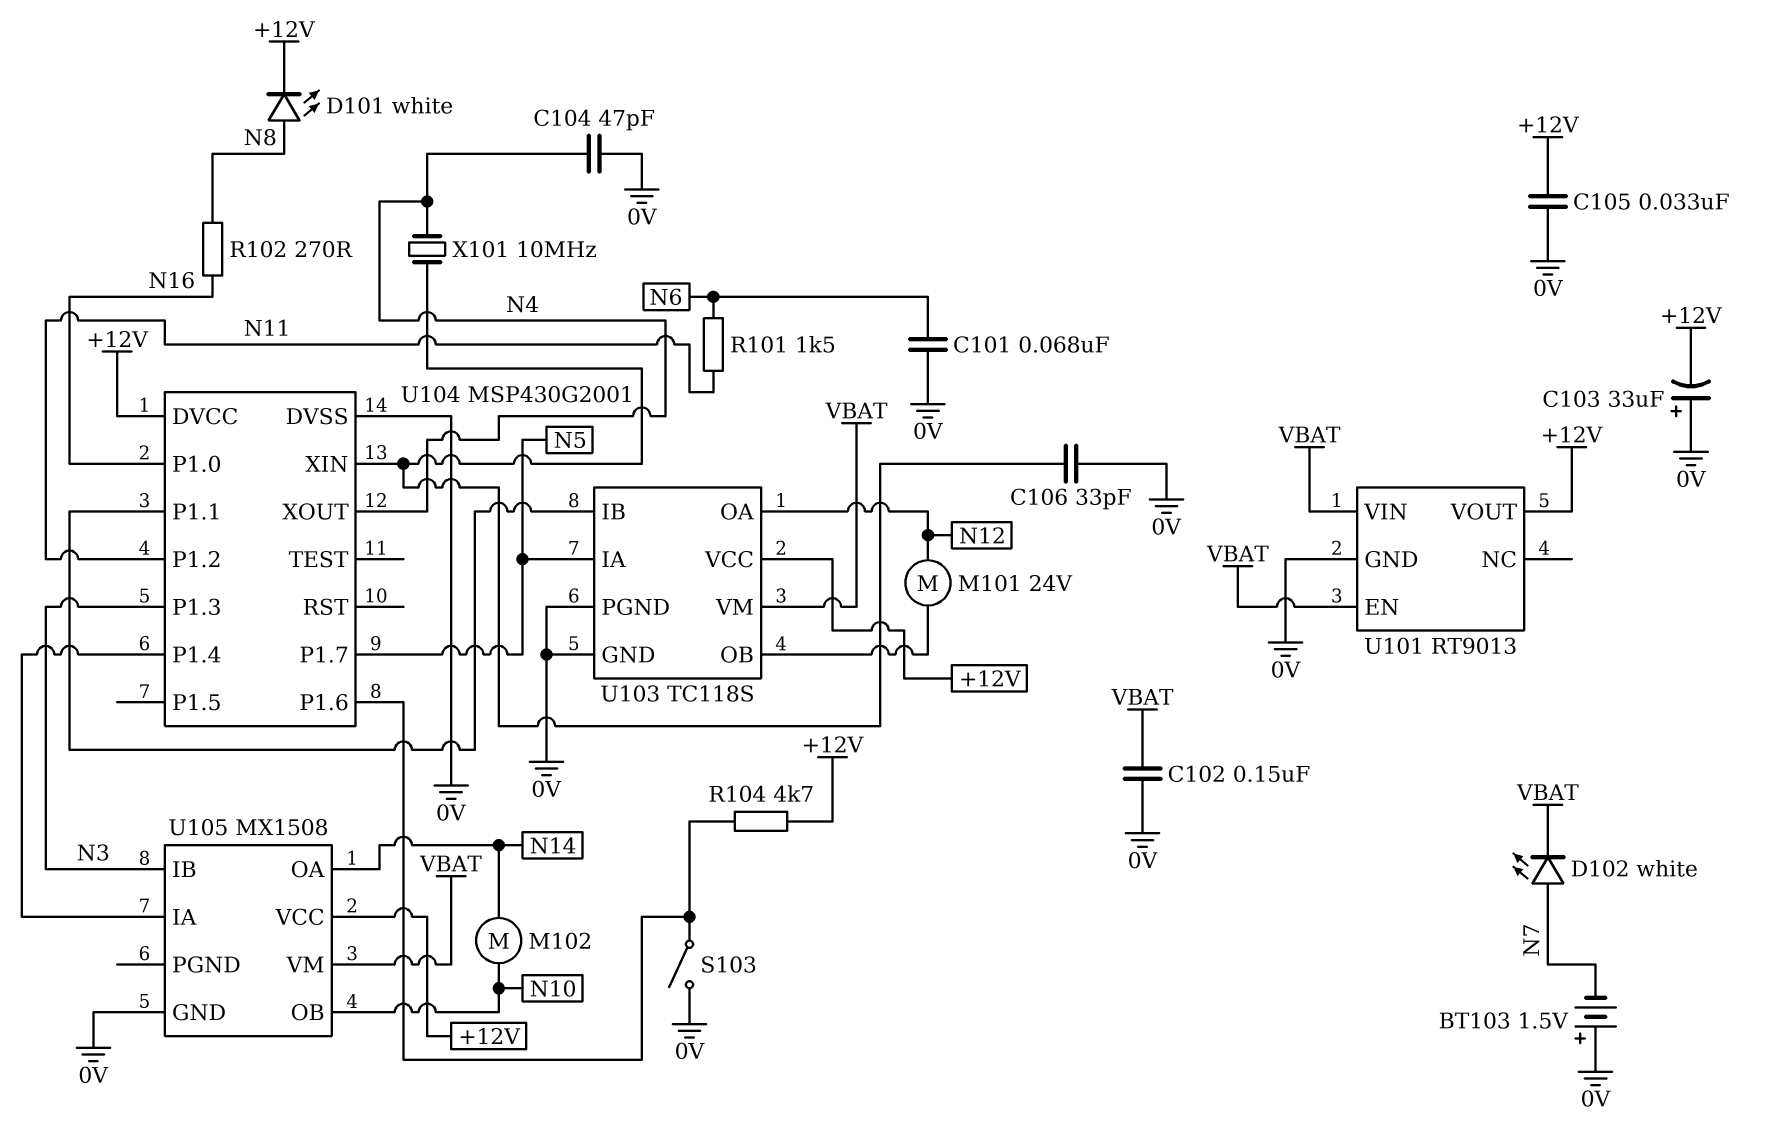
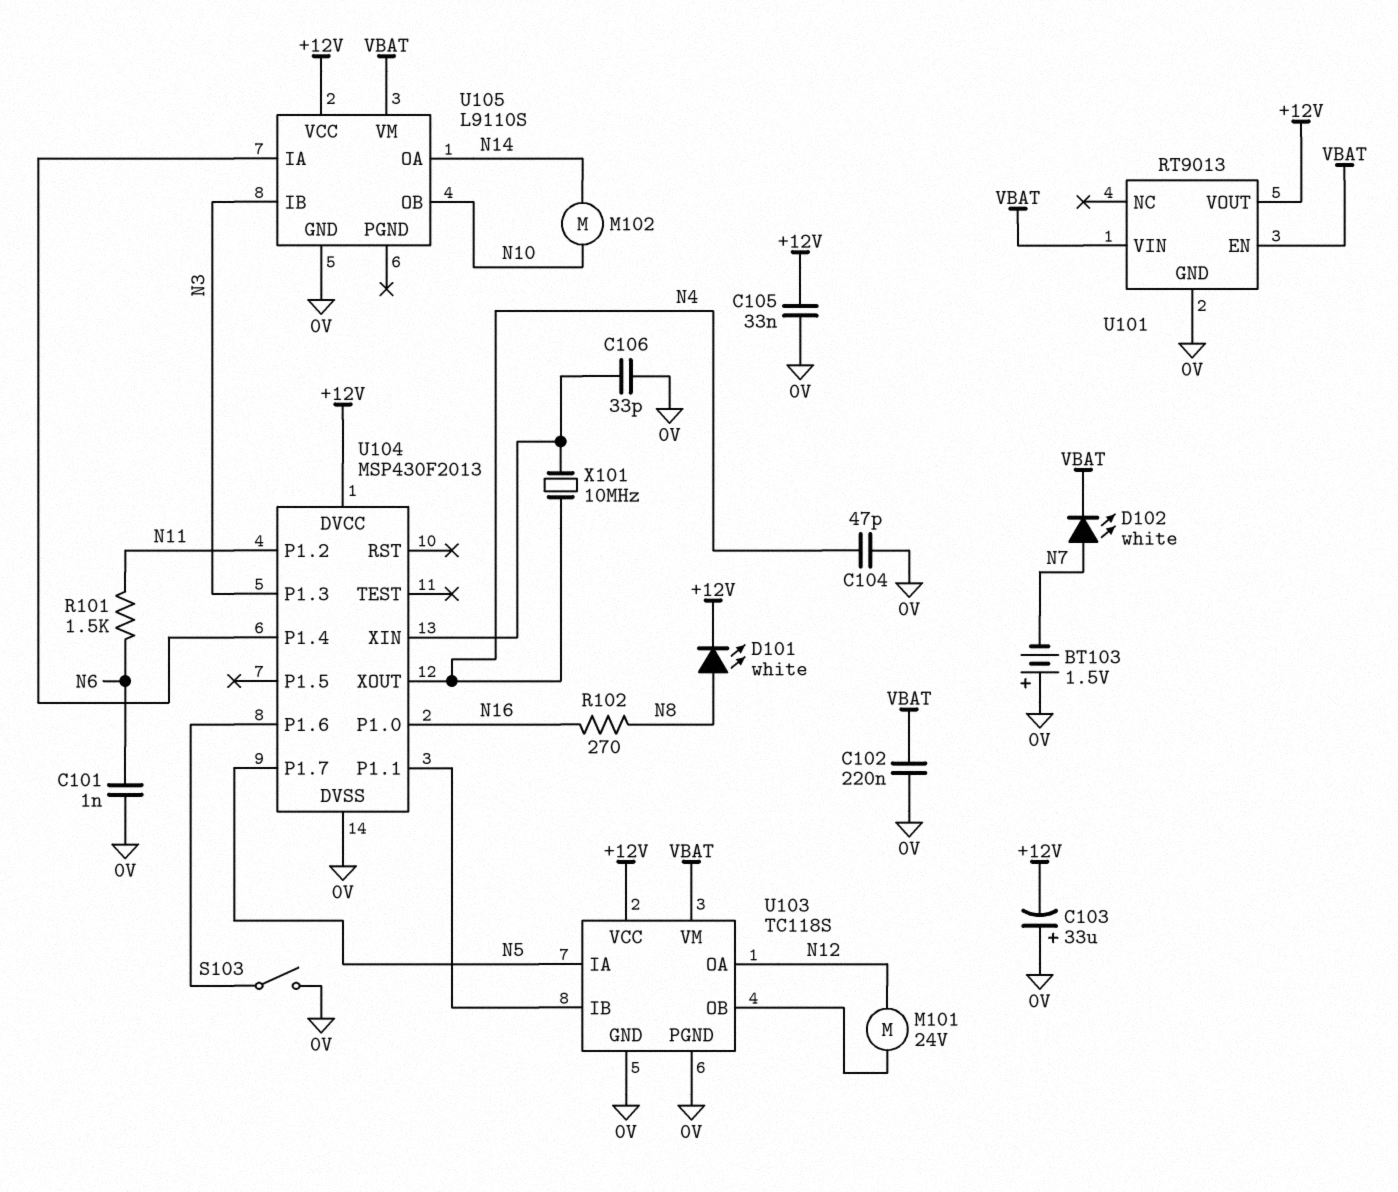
C101: 68nF (0V, N6) -> 1nF (0V, N6)
C102: 150nF (0V, VBAT) -> 220nF (0V, VBAT)
R104: 4.7k (+12V, U104/P1.6) -> none
U104: MSP430G2001 -> MSP430F2013
U105: MX1508 -> L9110S

